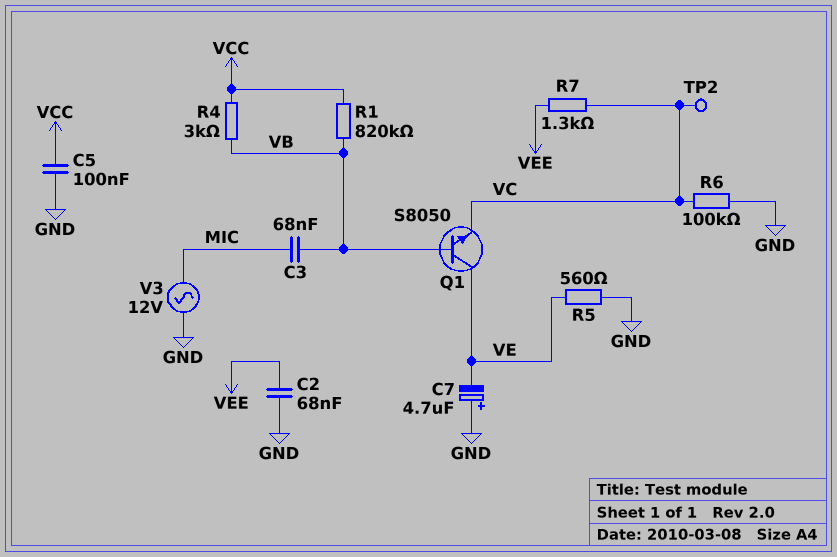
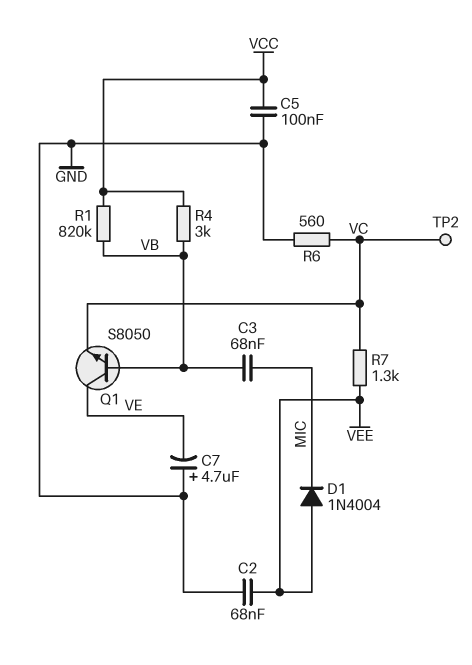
D1: none -> diode 1N4004 (A VEE, K MIC)
R5: 560 (GND, VE) -> none
R6: 100k (GND, VC) -> 560 (GND, VC)
V3: AC 12V (GND, MIC) -> none

